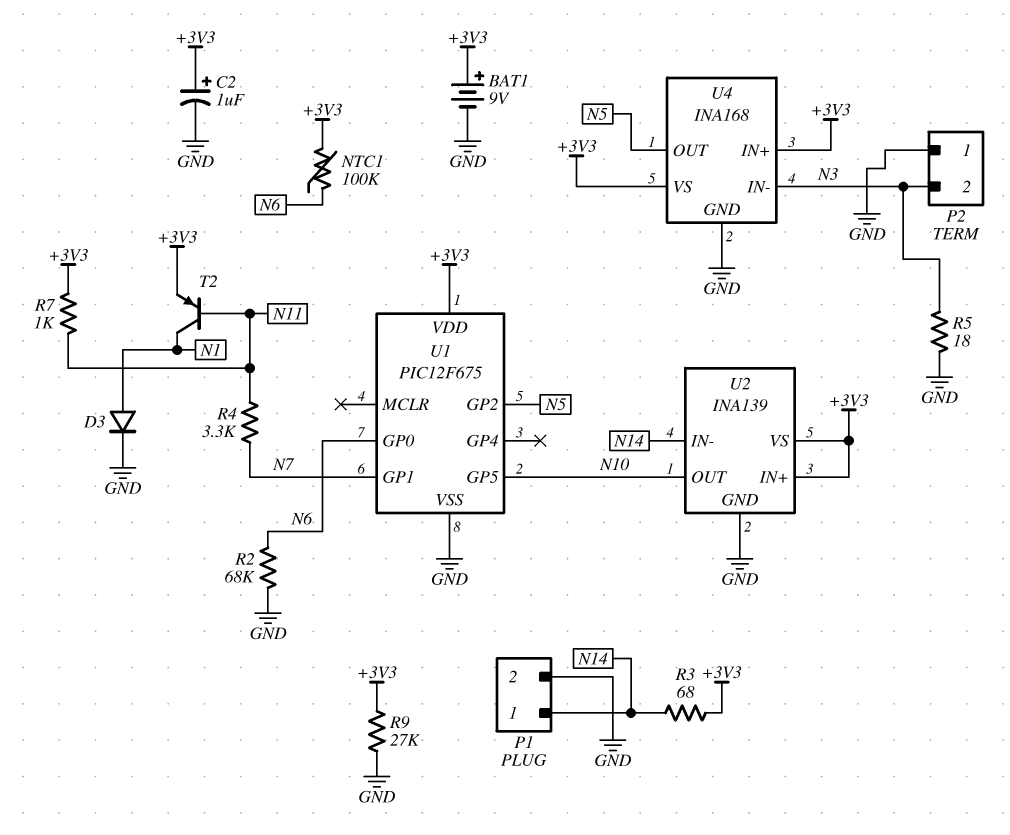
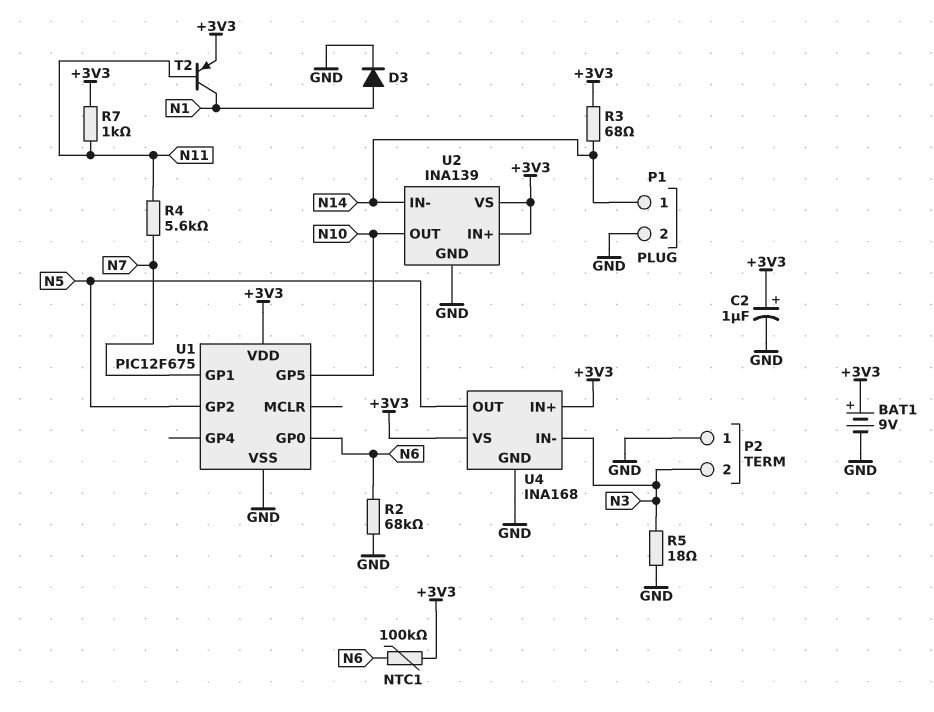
R4: 3.3k (N7, N11) -> 5.6k (N7, N11)
R9: 27k (+3V3, GND) -> none

